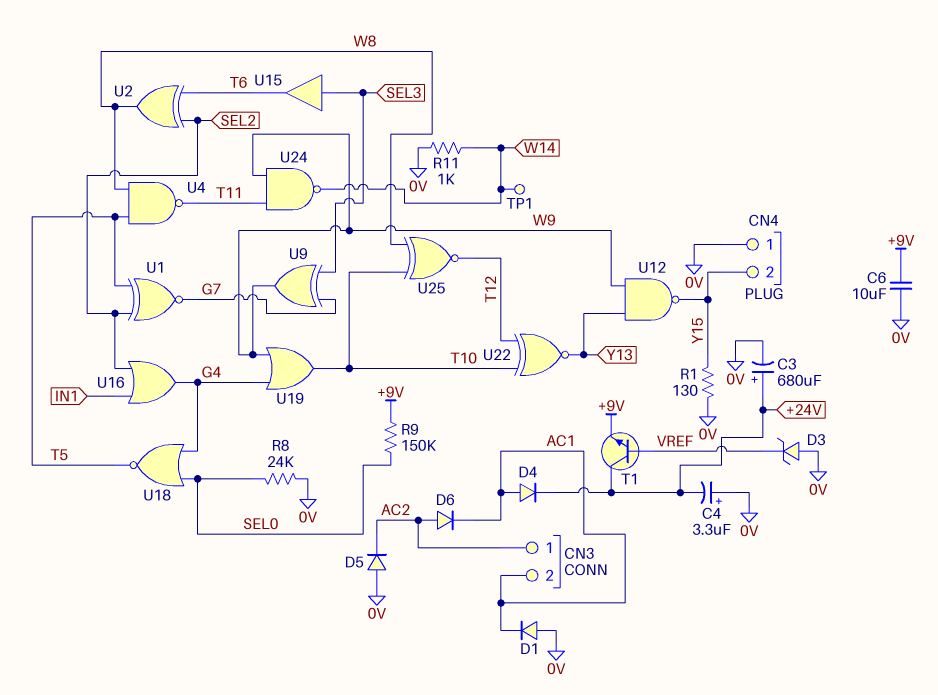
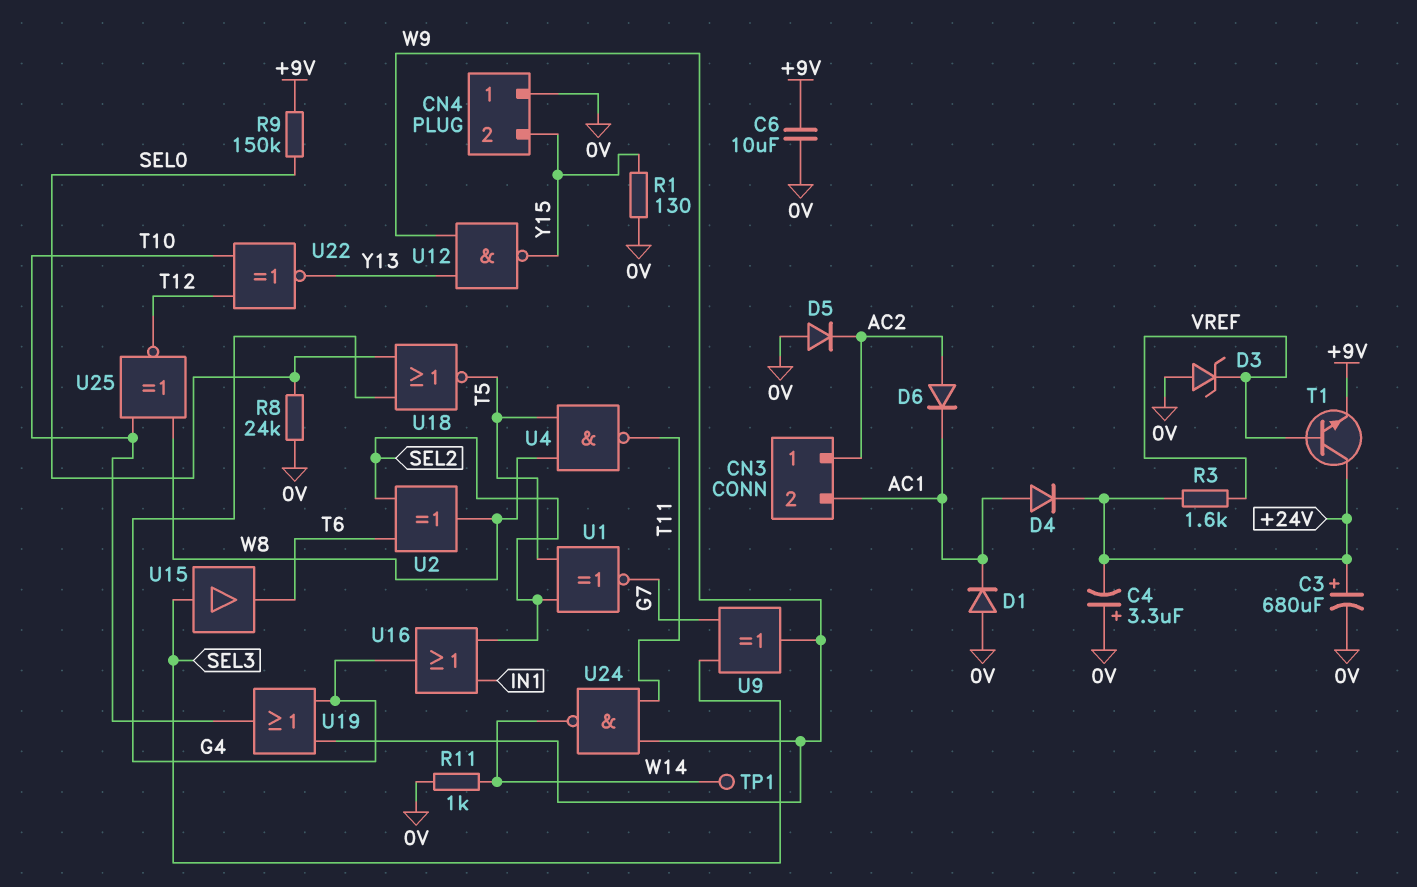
R3: none -> 1.6k (+24V, VREF)

